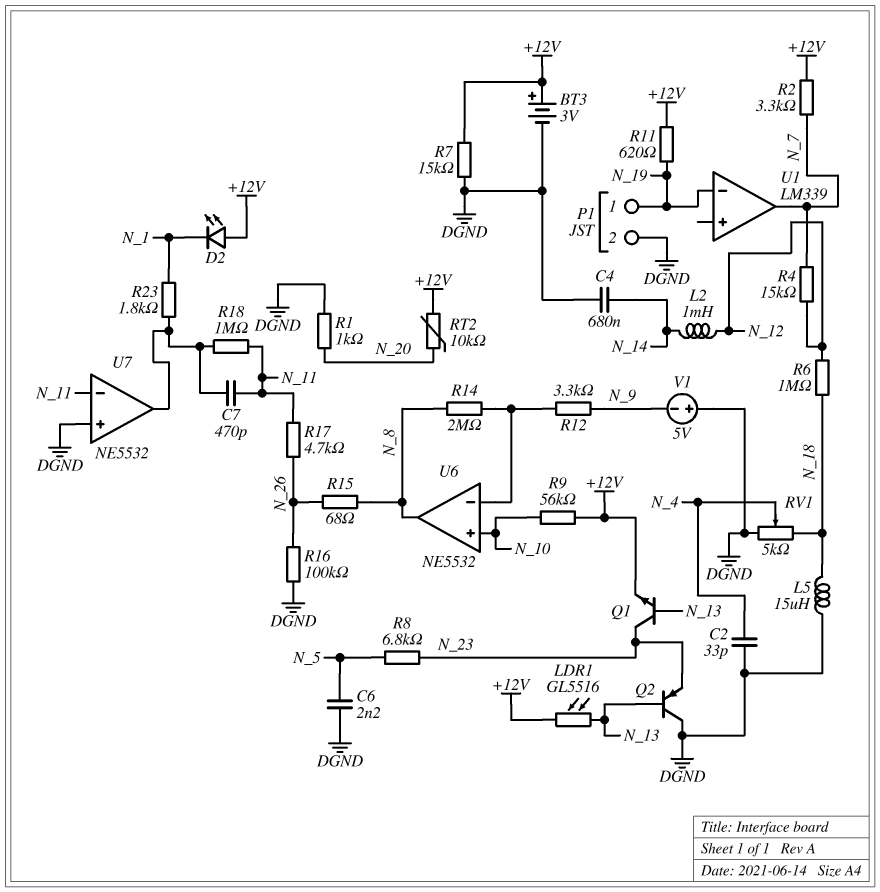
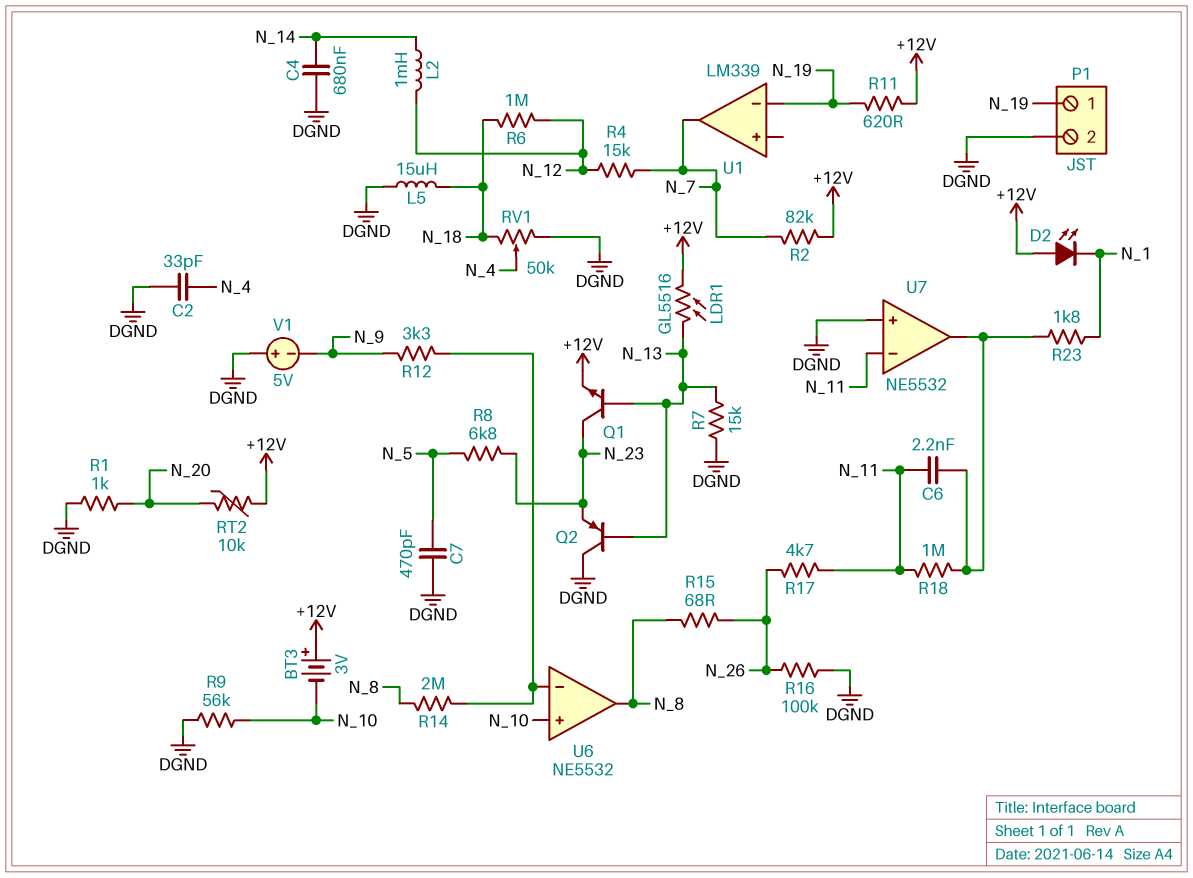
BT3: 3V (plus +12V, minus DGND) -> 3V (plus +12V, minus N_10)
C6: 2.2nF (DGND, N_5) -> 2.2nF (N_11, U7/out)
C7: 470pF (N_11, U7/out) -> 470pF (DGND, N_5)
R2: 3.3k (+12V, N_7) -> 82k (+12V, N_7)
R7: 15k (+12V, DGND) -> 15k (DGND, N_13)
R9: 56k (+12V, N_10) -> 56k (DGND, N_10)
RV1: 5k (DGND, N_18, wiper N_4) -> 50k (DGND, N_18, wiper N_4)

